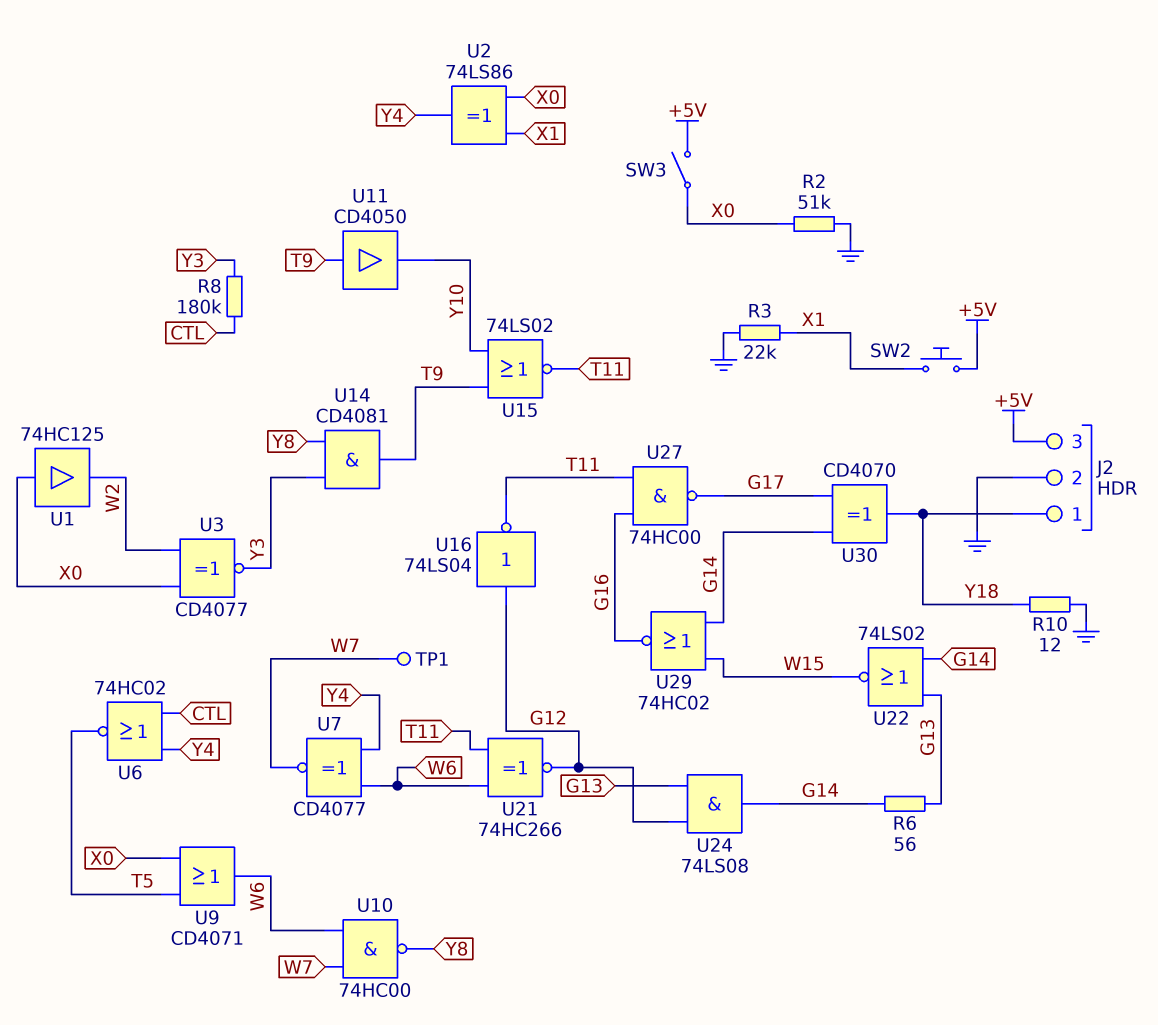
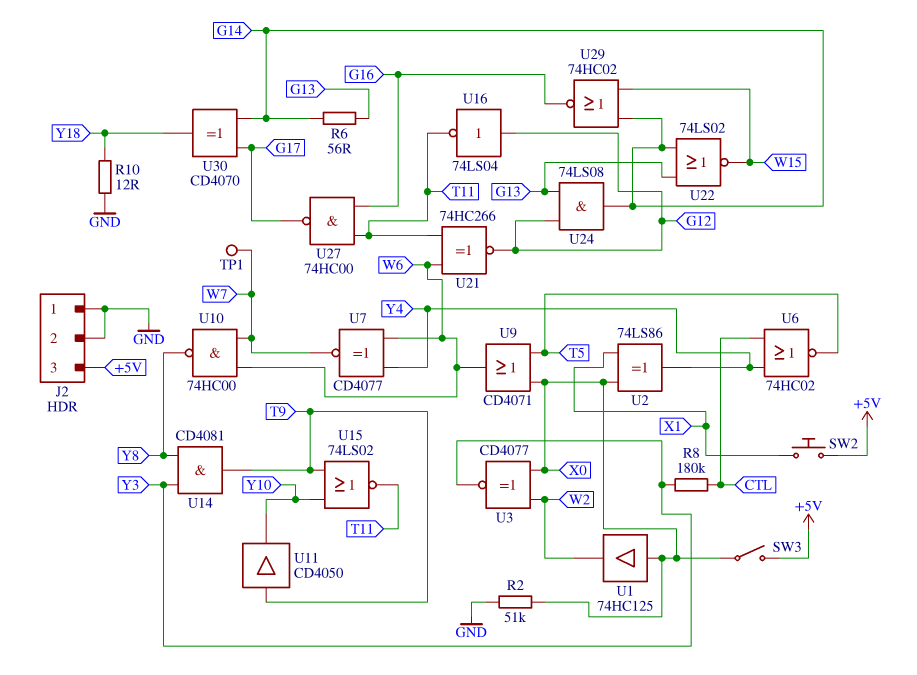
J2 pin 1: Y18 -> GND
R3: 22k (GND, X1) -> none

